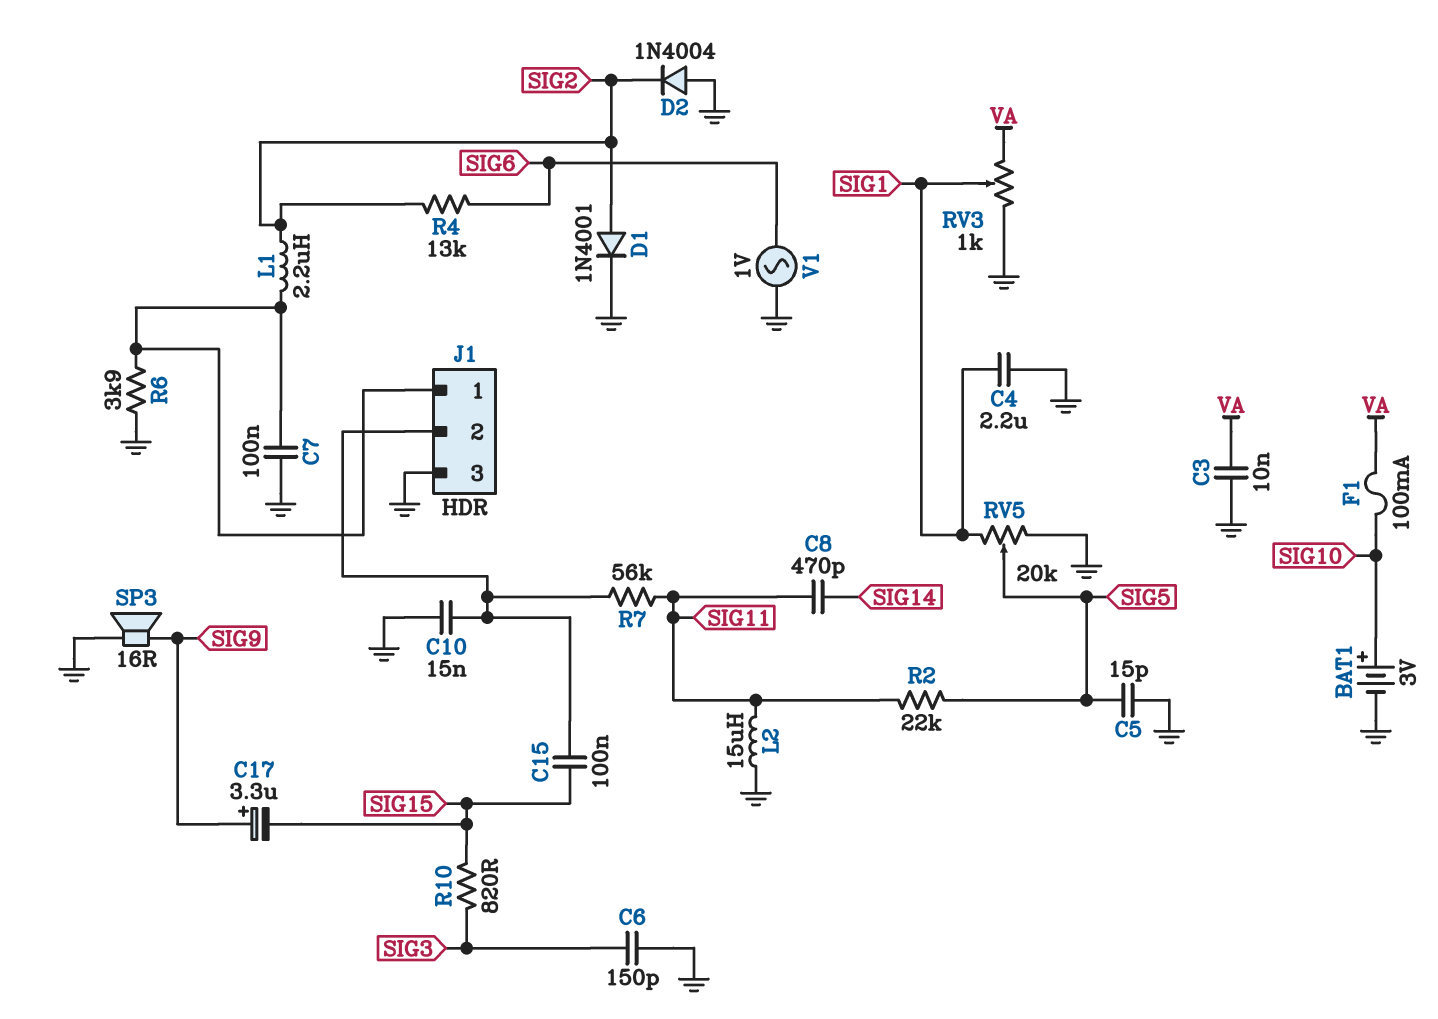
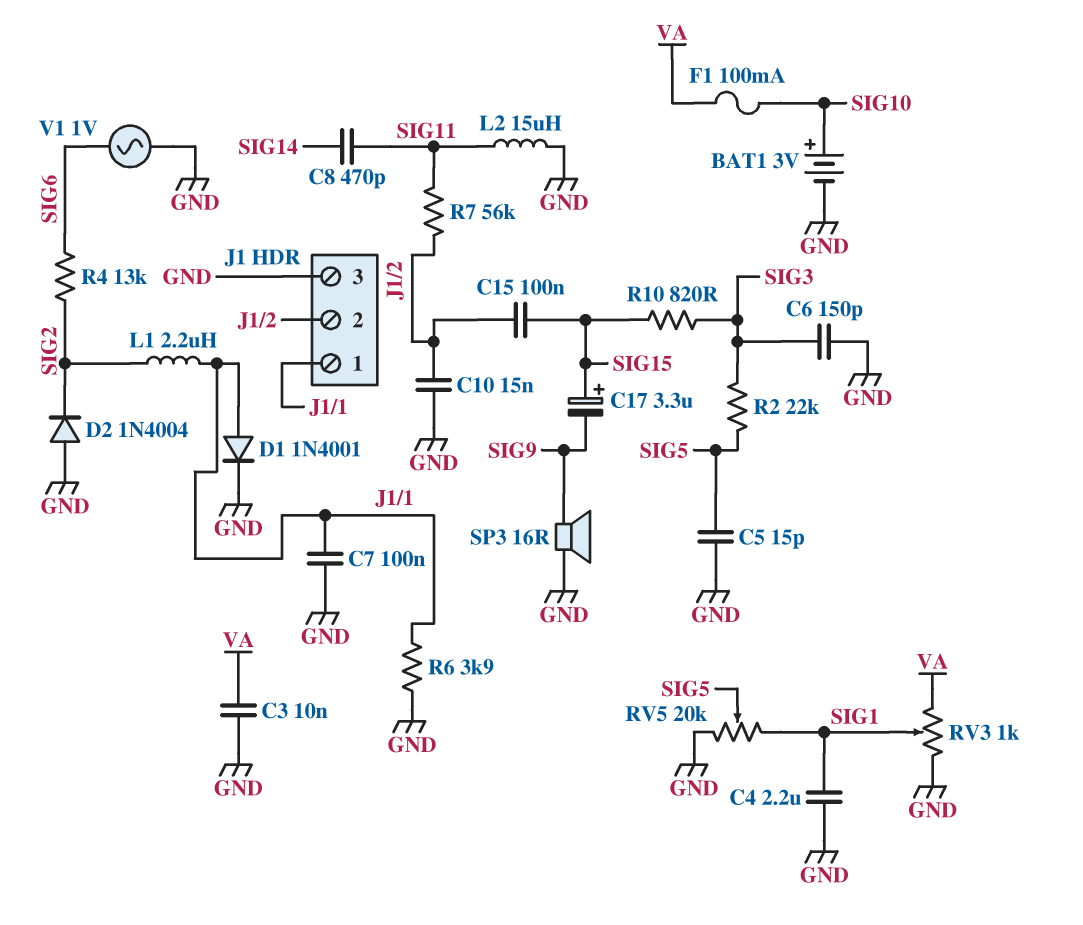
C17: 3.3uF (plus SIG9, minus SIG15) -> 3.3uF (plus SIG15, minus SIG9)
D1: diode 1N4001 (A SIG2, K GND) -> diode 1N4001 (A J1/1, K GND)
R2: 22k (SIG5, SIG11) -> 22k (SIG3, SIG5)

